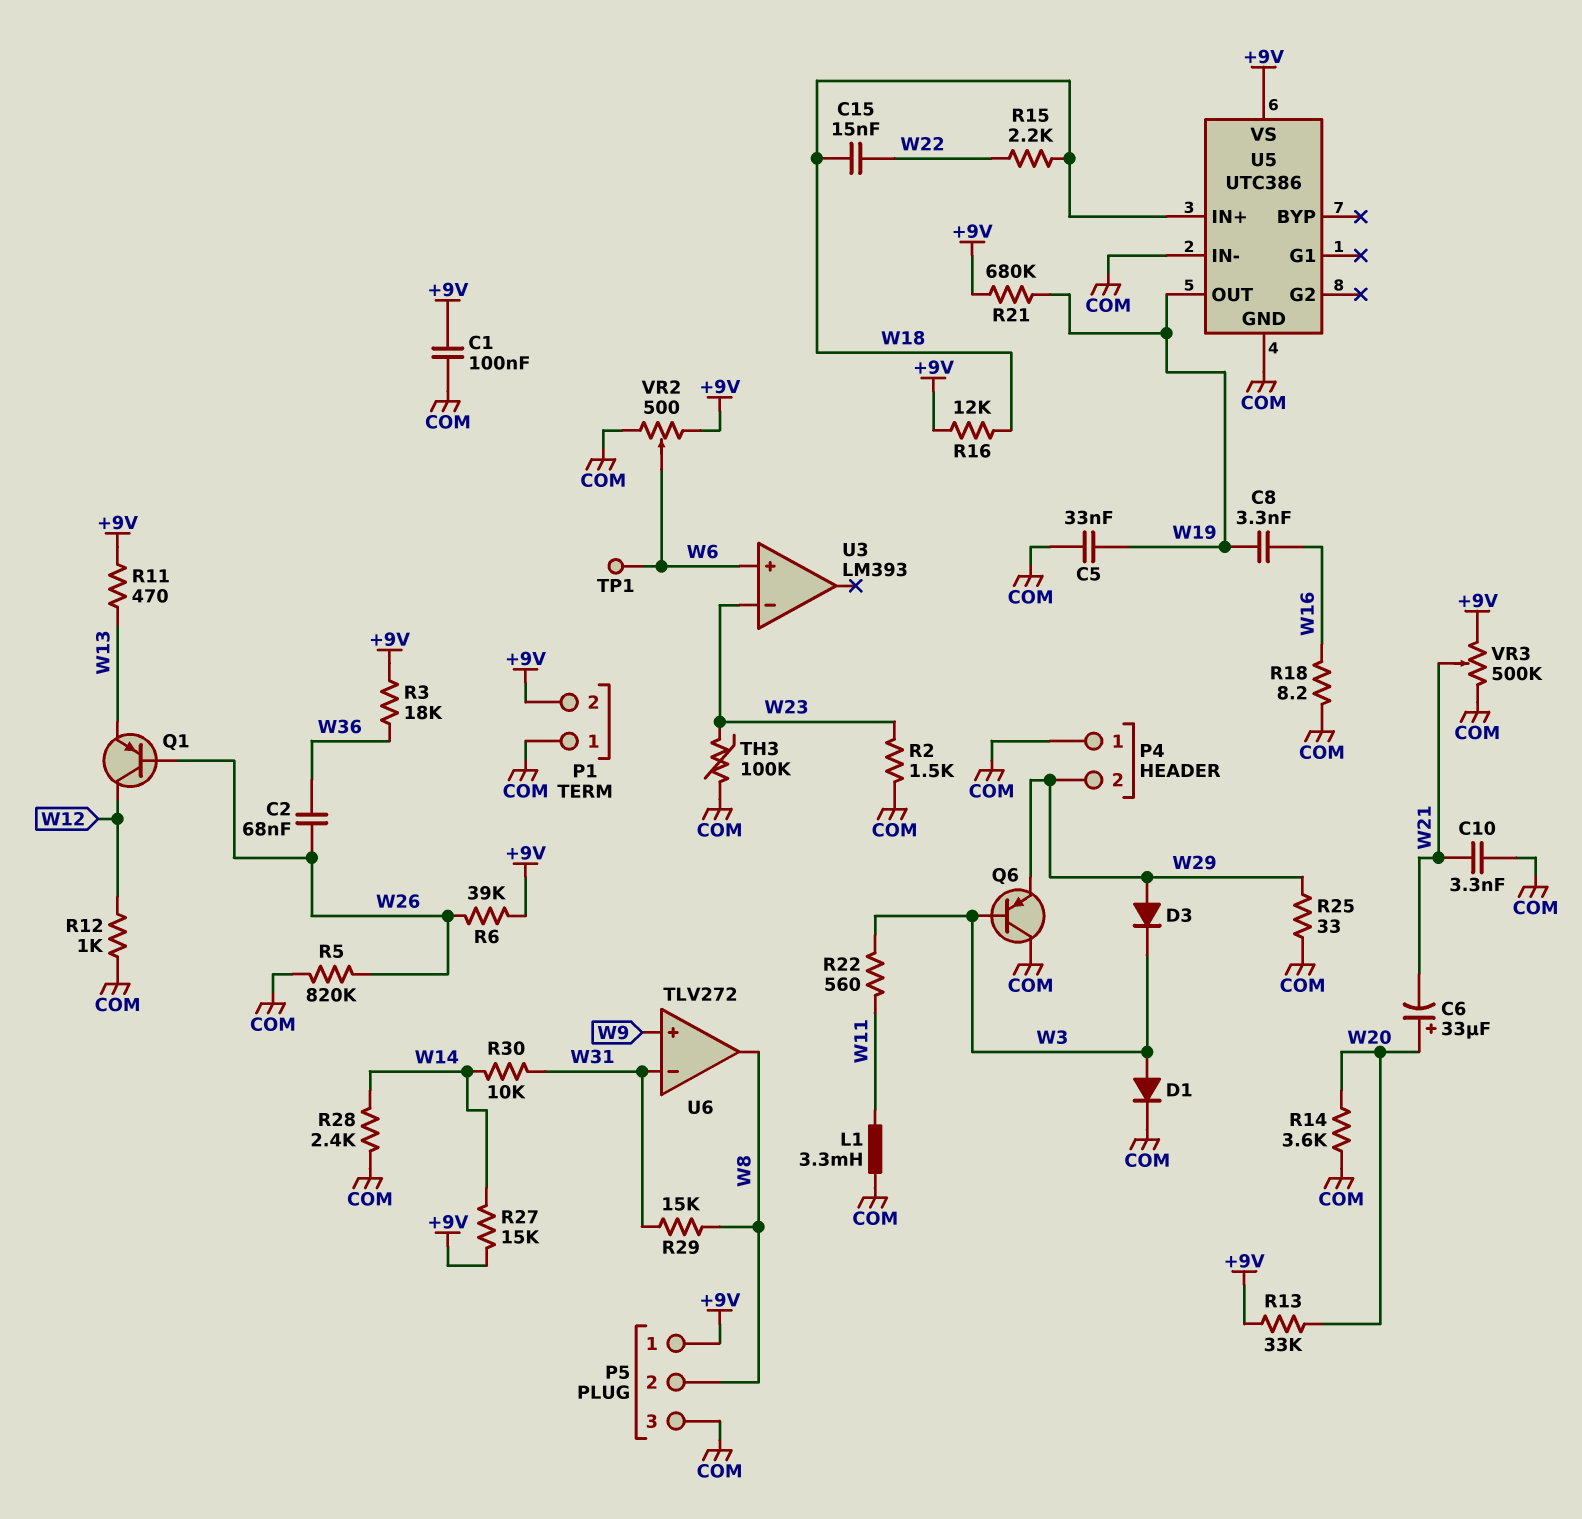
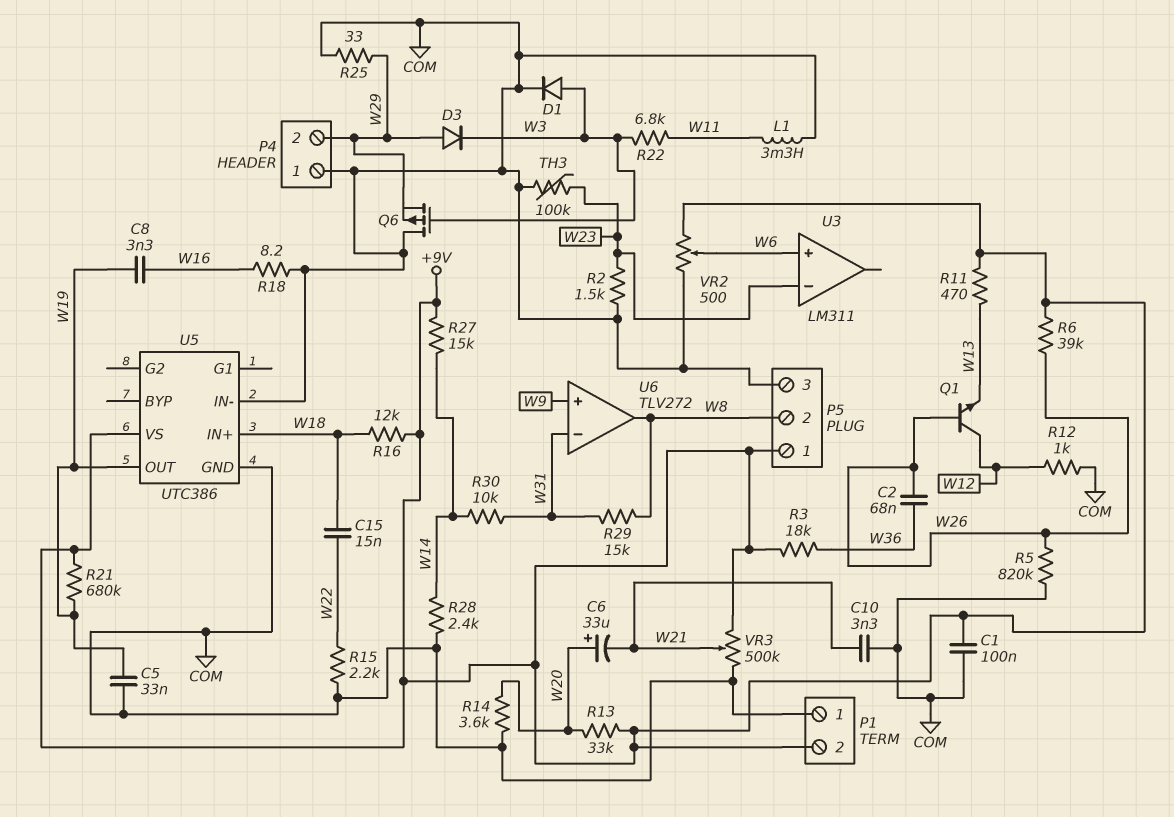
Q1: PNP (B W26, C W12, E W13) -> NPN (B W26, C W12, E W13)
Q6: PNP (B W3, C COM, E W29) -> PMOS (G W3, D COM, S W29)
R15: 2.2k (W18, W22) -> 2.2k (COM, W22)
R22: 560 (W3, W11) -> 6.8k (W3, W11)
TP1: test point (W6) -> none
U3: LM393 -> LM311

